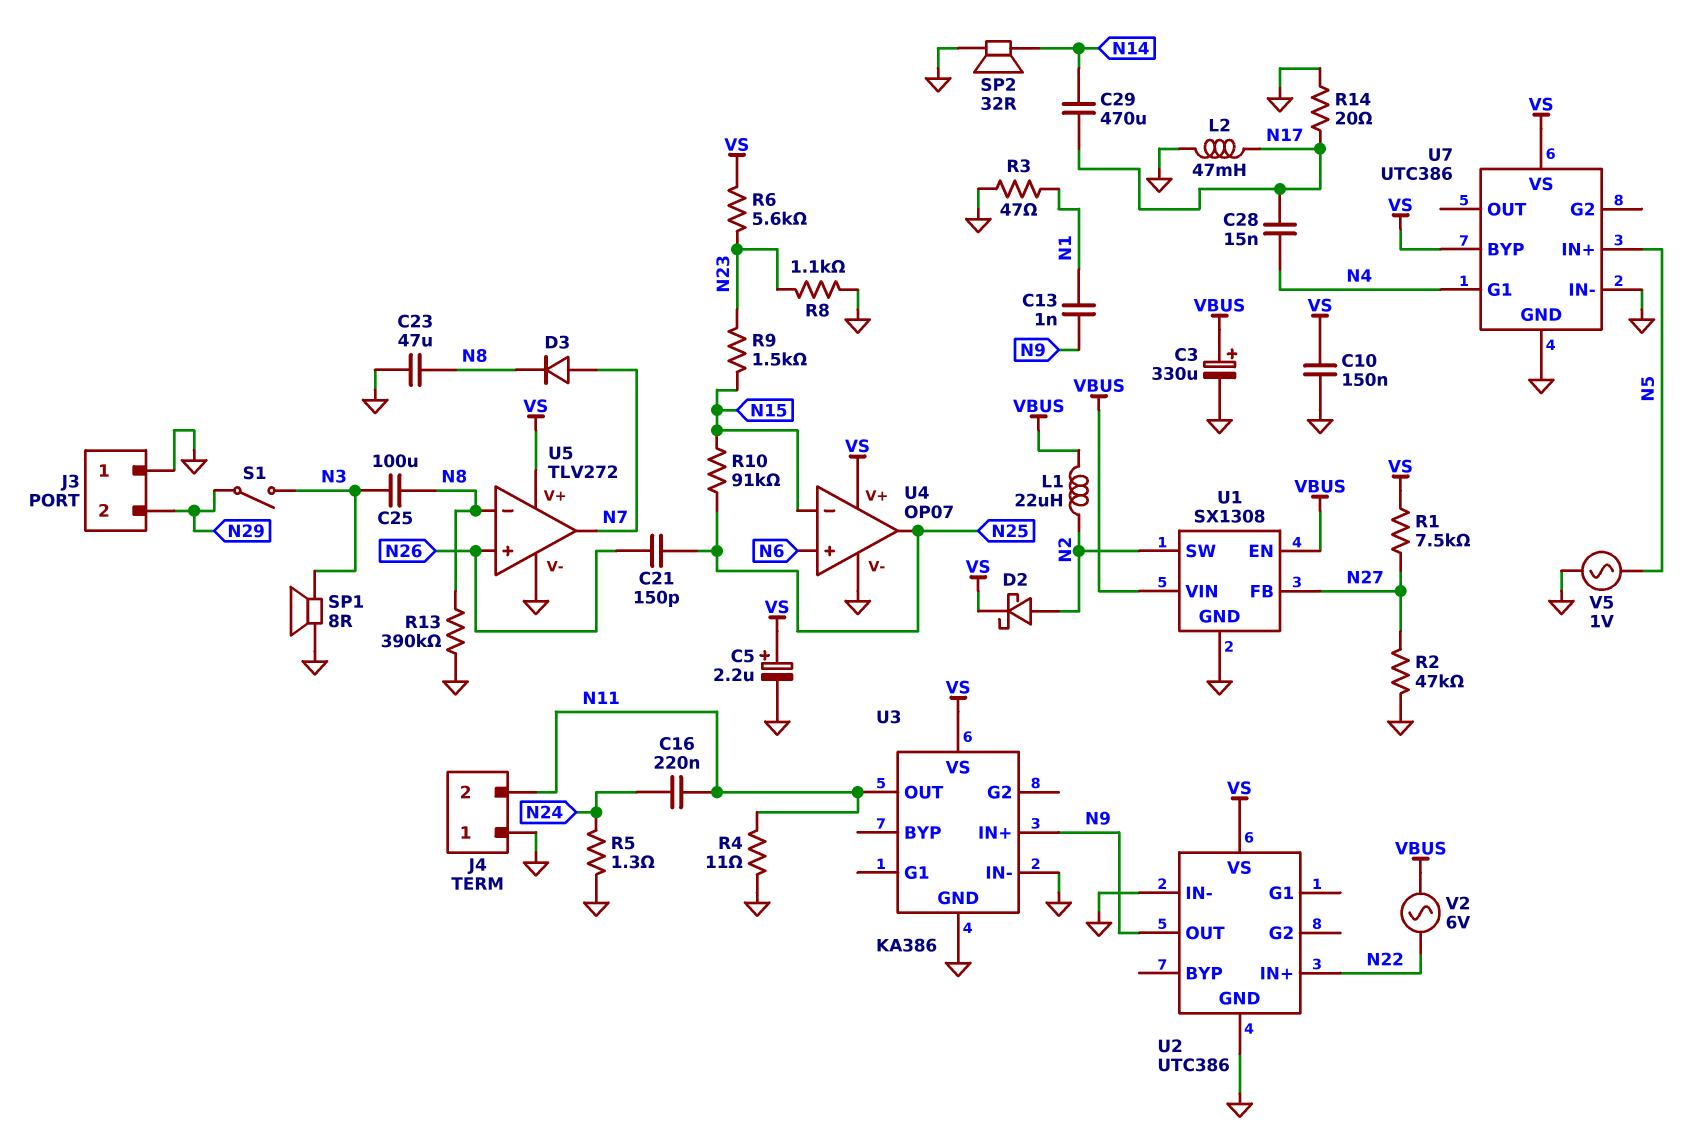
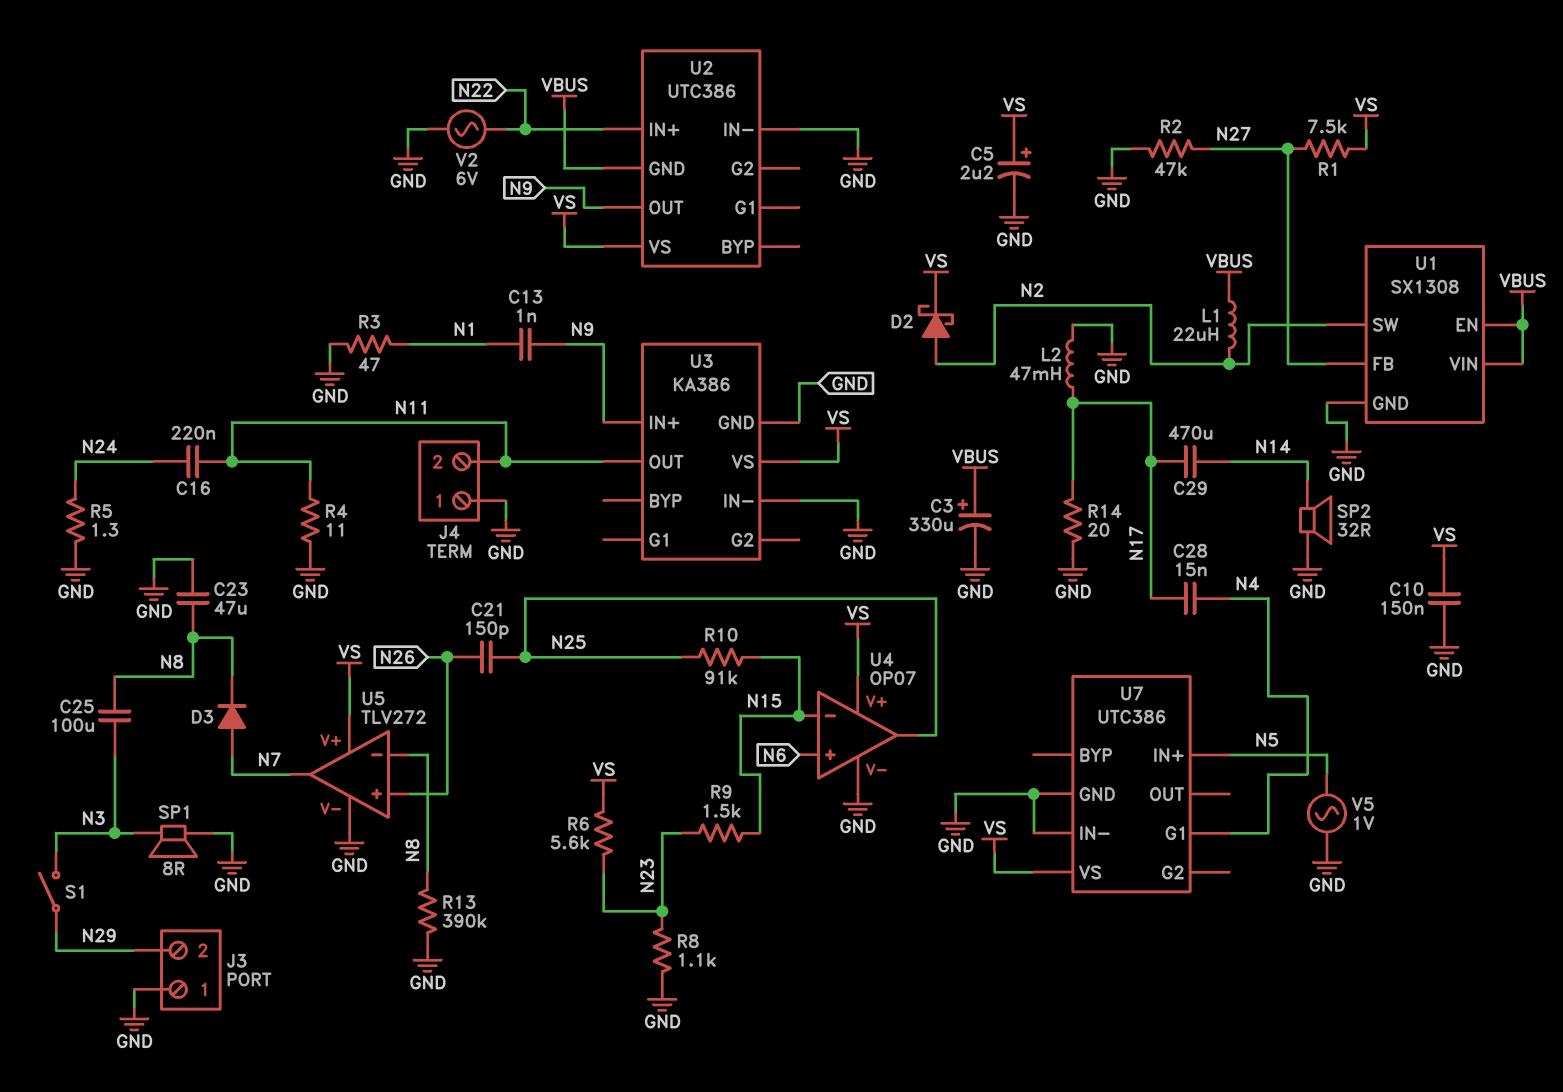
U2 pin GND: GND -> VBUS
U7 pin BYP: VS -> none
V2: AC 6V (N22, VBUS) -> AC 6V (GND, N22)

